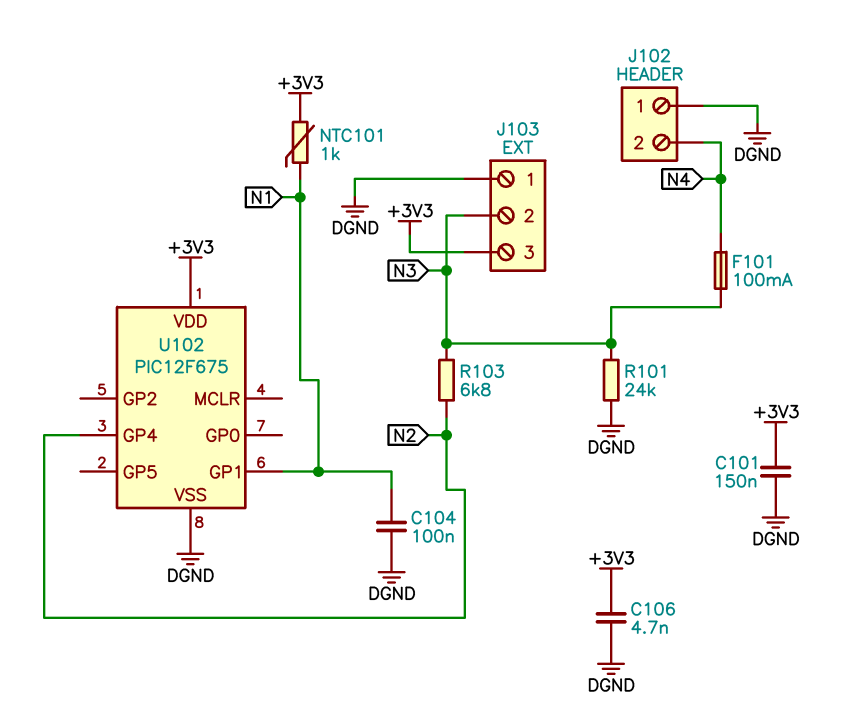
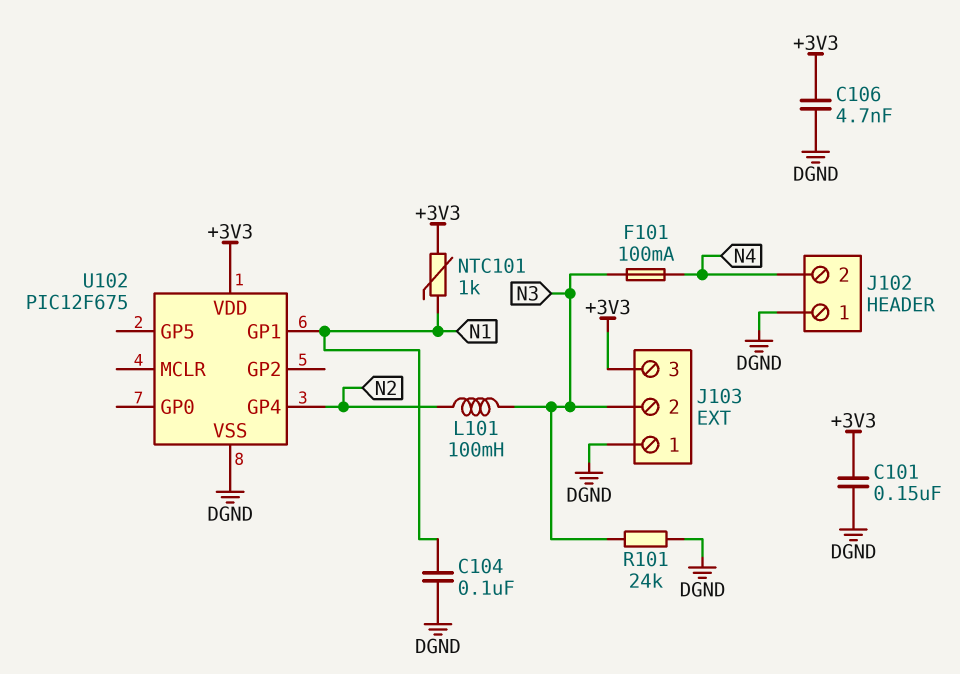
L101: none -> 100mH (N2, N3)
R103: 6.8k (N2, N3) -> none

